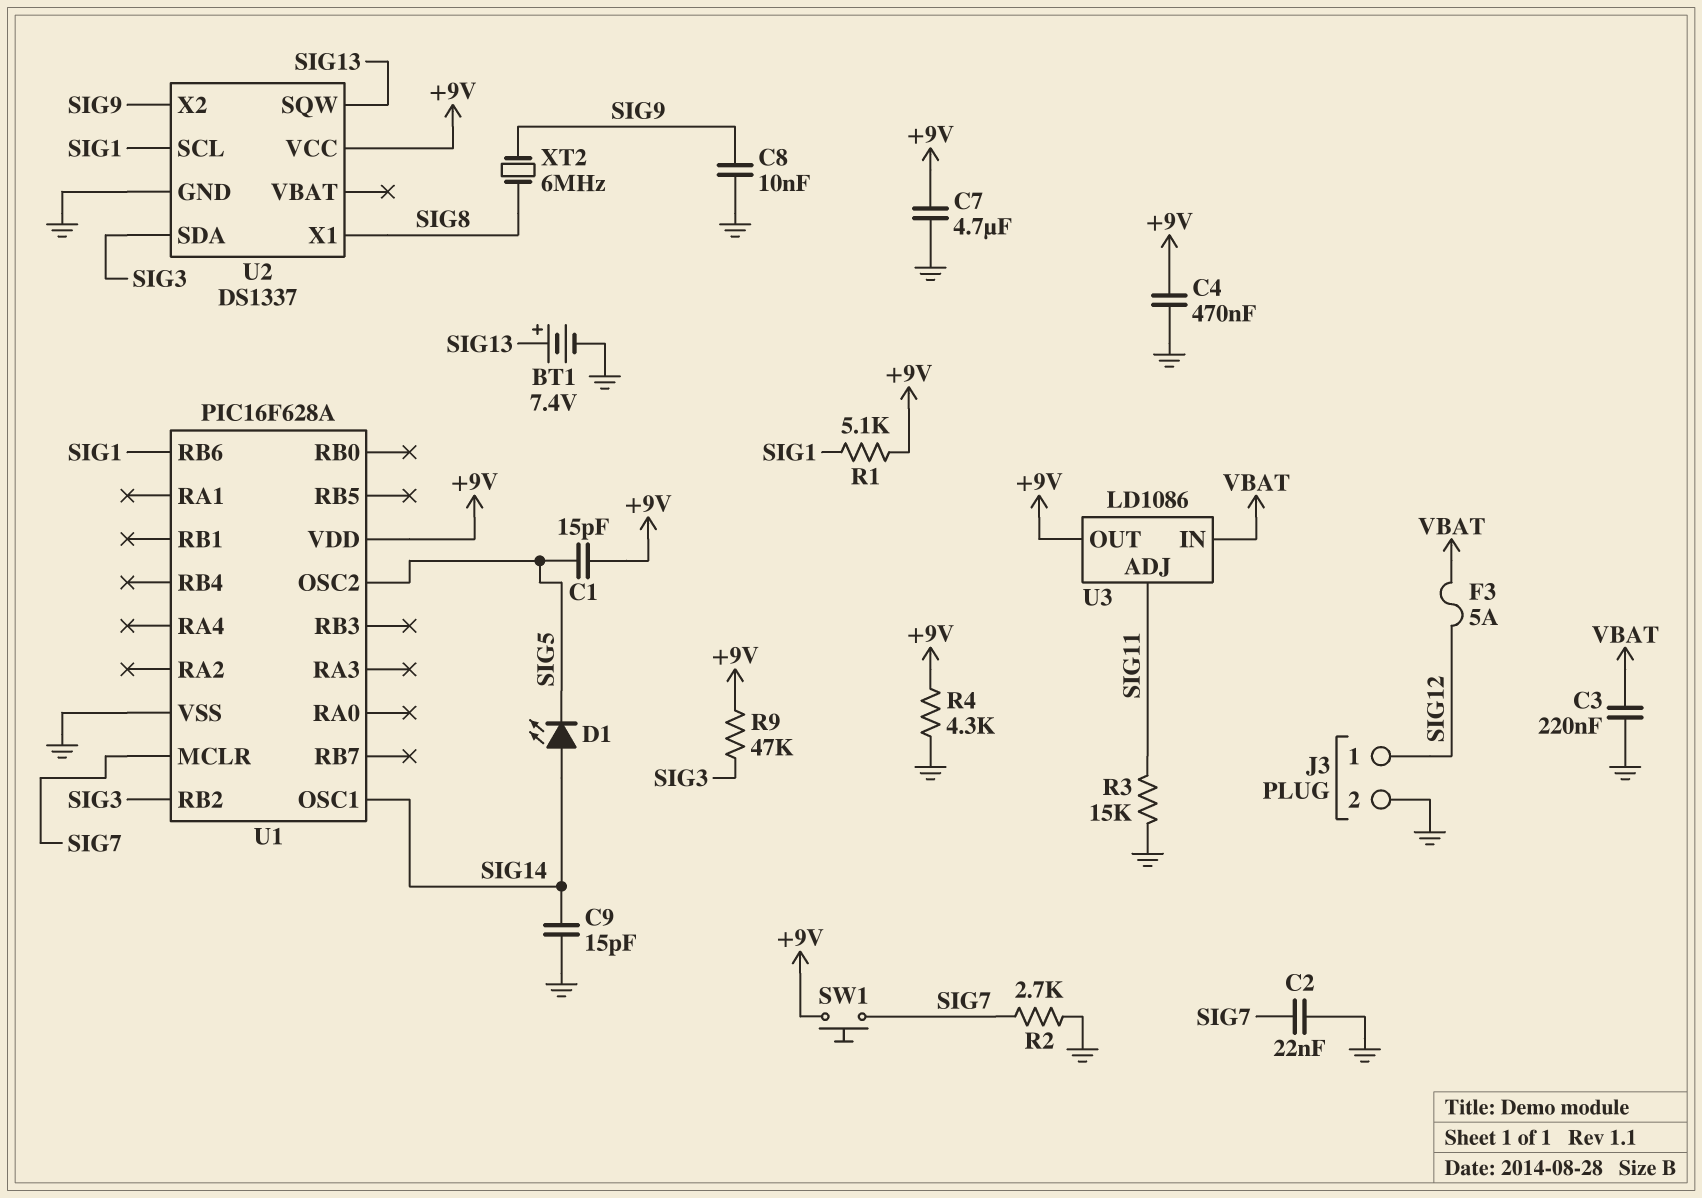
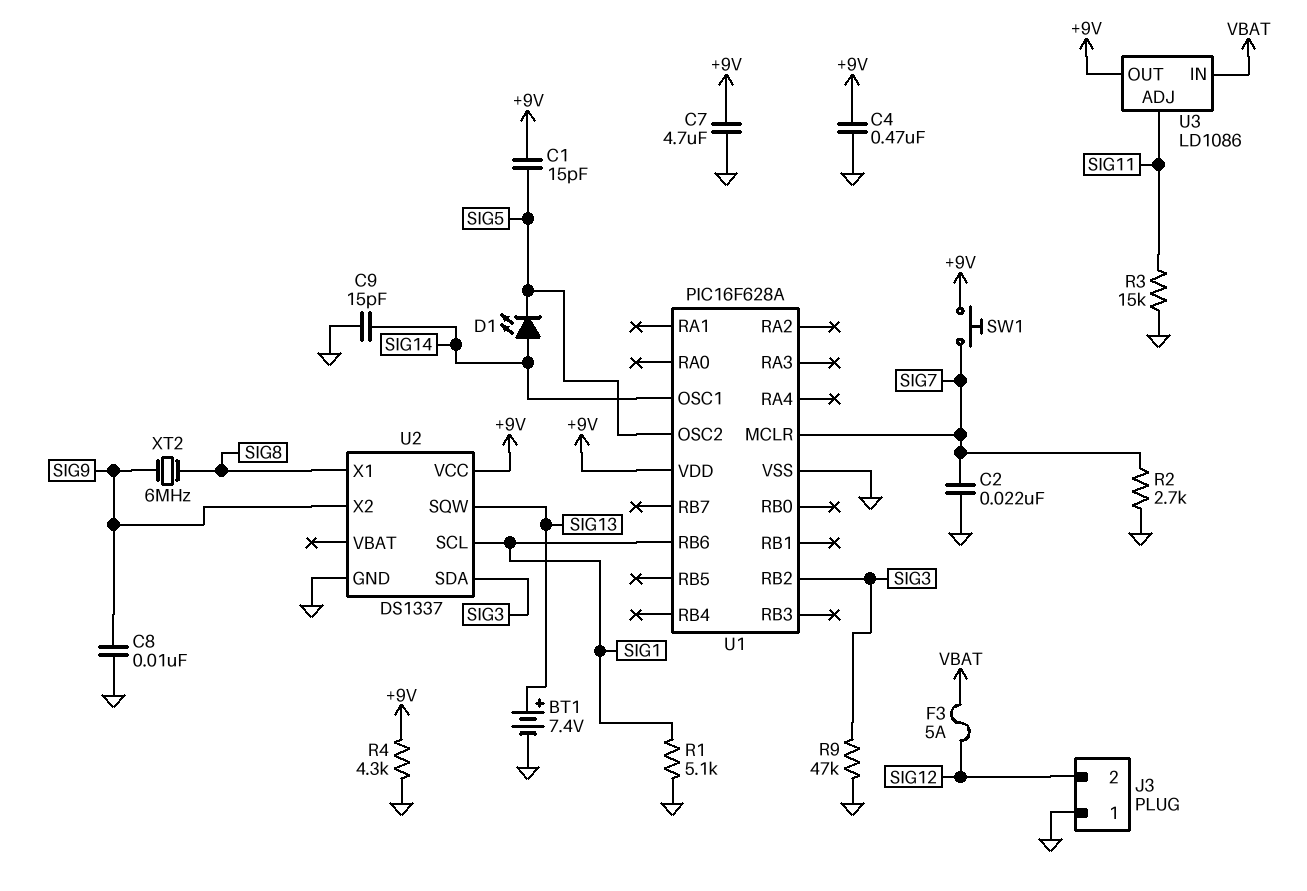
C3: 220nF (GND, VBAT) -> none
J3 pin 1: SIG12 -> GND
J3 pin 2: GND -> SIG12
R1: 5.1k (+9V, SIG1) -> 5.1k (GND, SIG1)
R9: 47k (+9V, SIG3) -> 47k (GND, SIG3)

